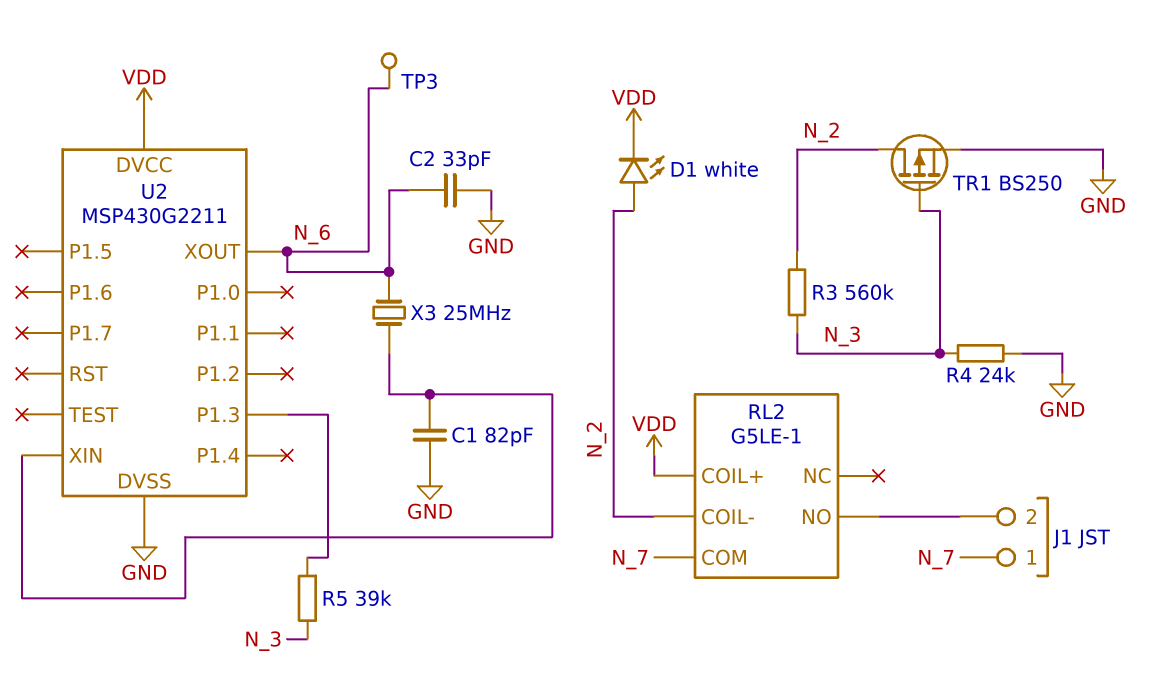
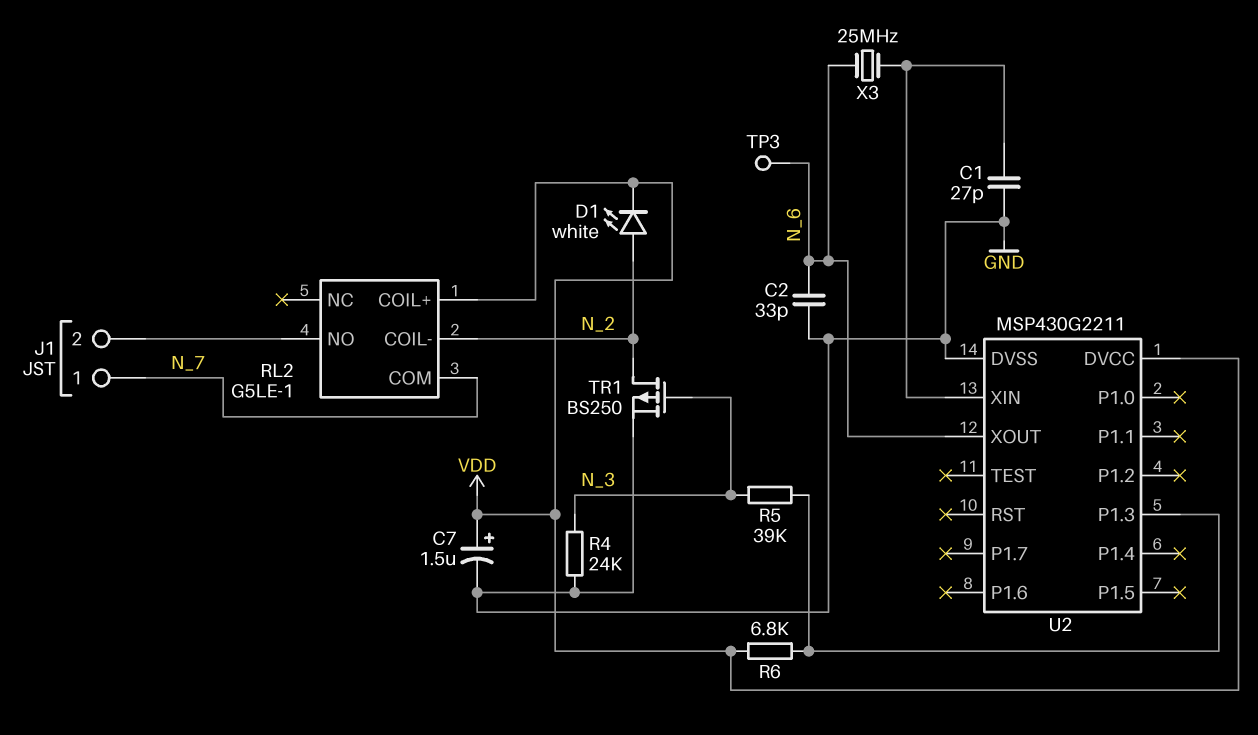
C1: 82pF (GND, U2/XIN) -> 27pF (GND, U2/XIN)
C7: none -> 1.5uF (plus VDD, minus GND)
R3: 560k (N_2, N_3) -> none
R6: none -> 6.8k (U2/P1.3, VDD)

